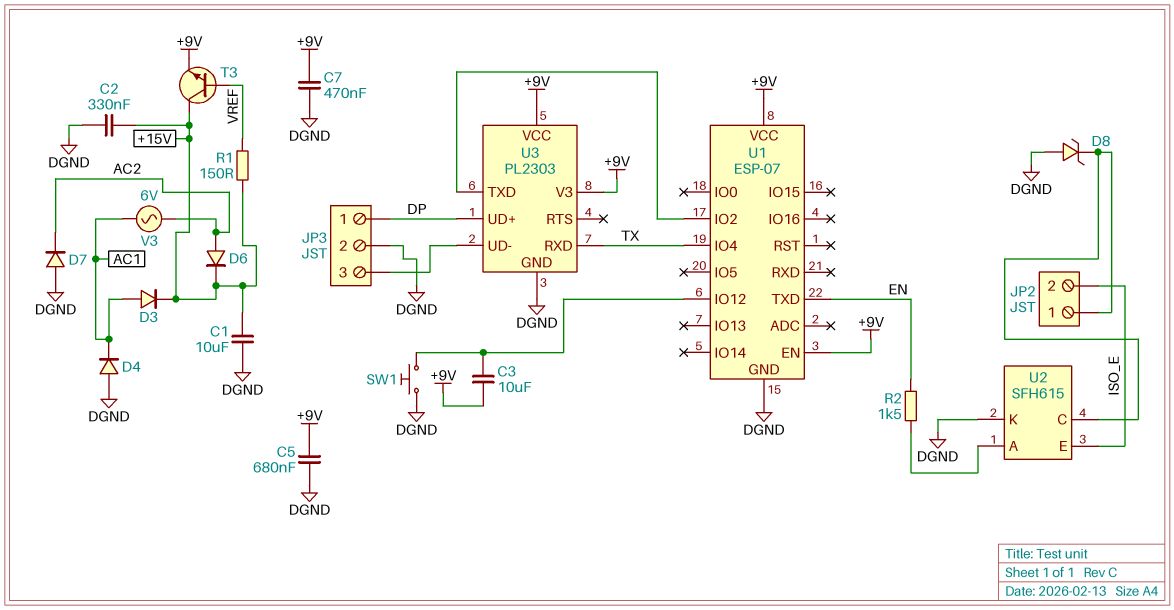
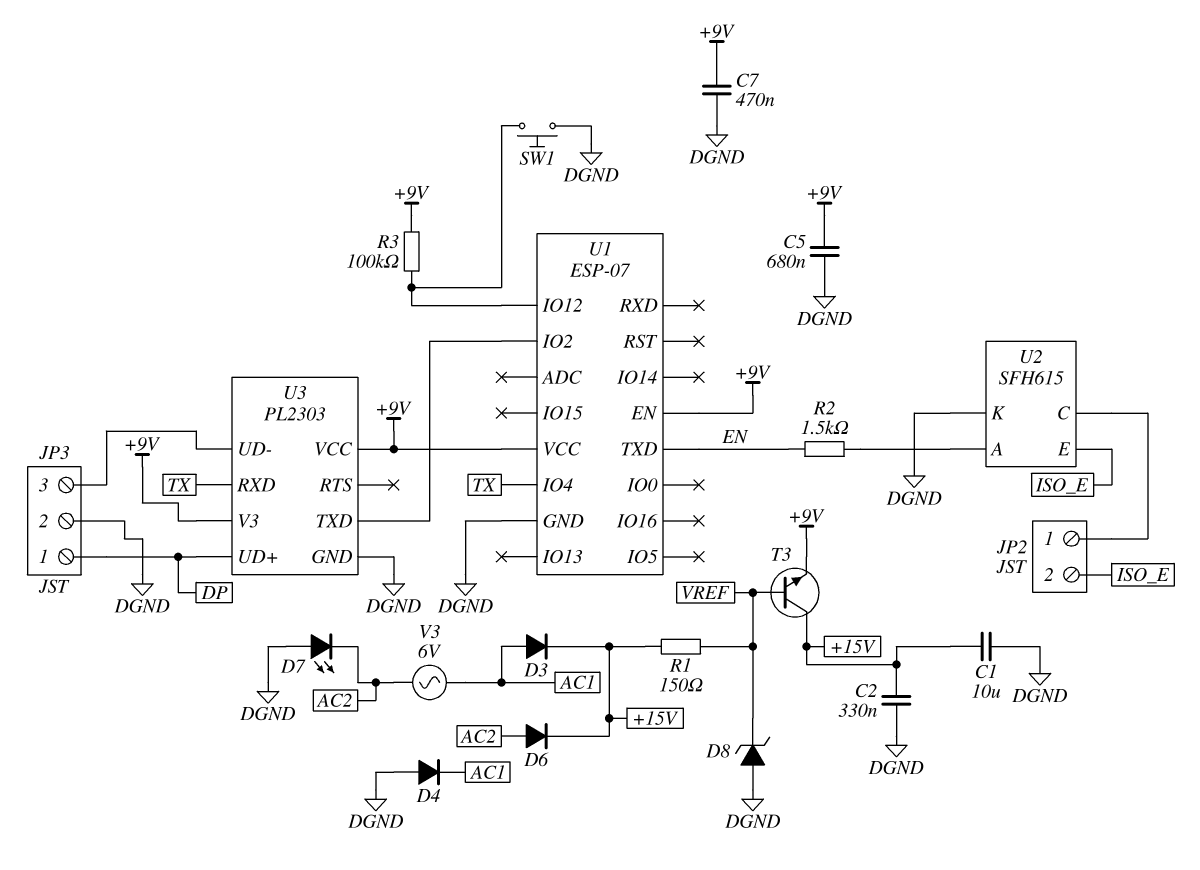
C3: 10uF (+9V, U1/IO12) -> none
D7: diode (A DGND, K AC2) -> LED (A DGND, K AC2)
D8: zener (A DGND, K JP2/1) -> zener (A DGND, K VREF)
R3: none -> 100k (+9V, U1/IO12)

